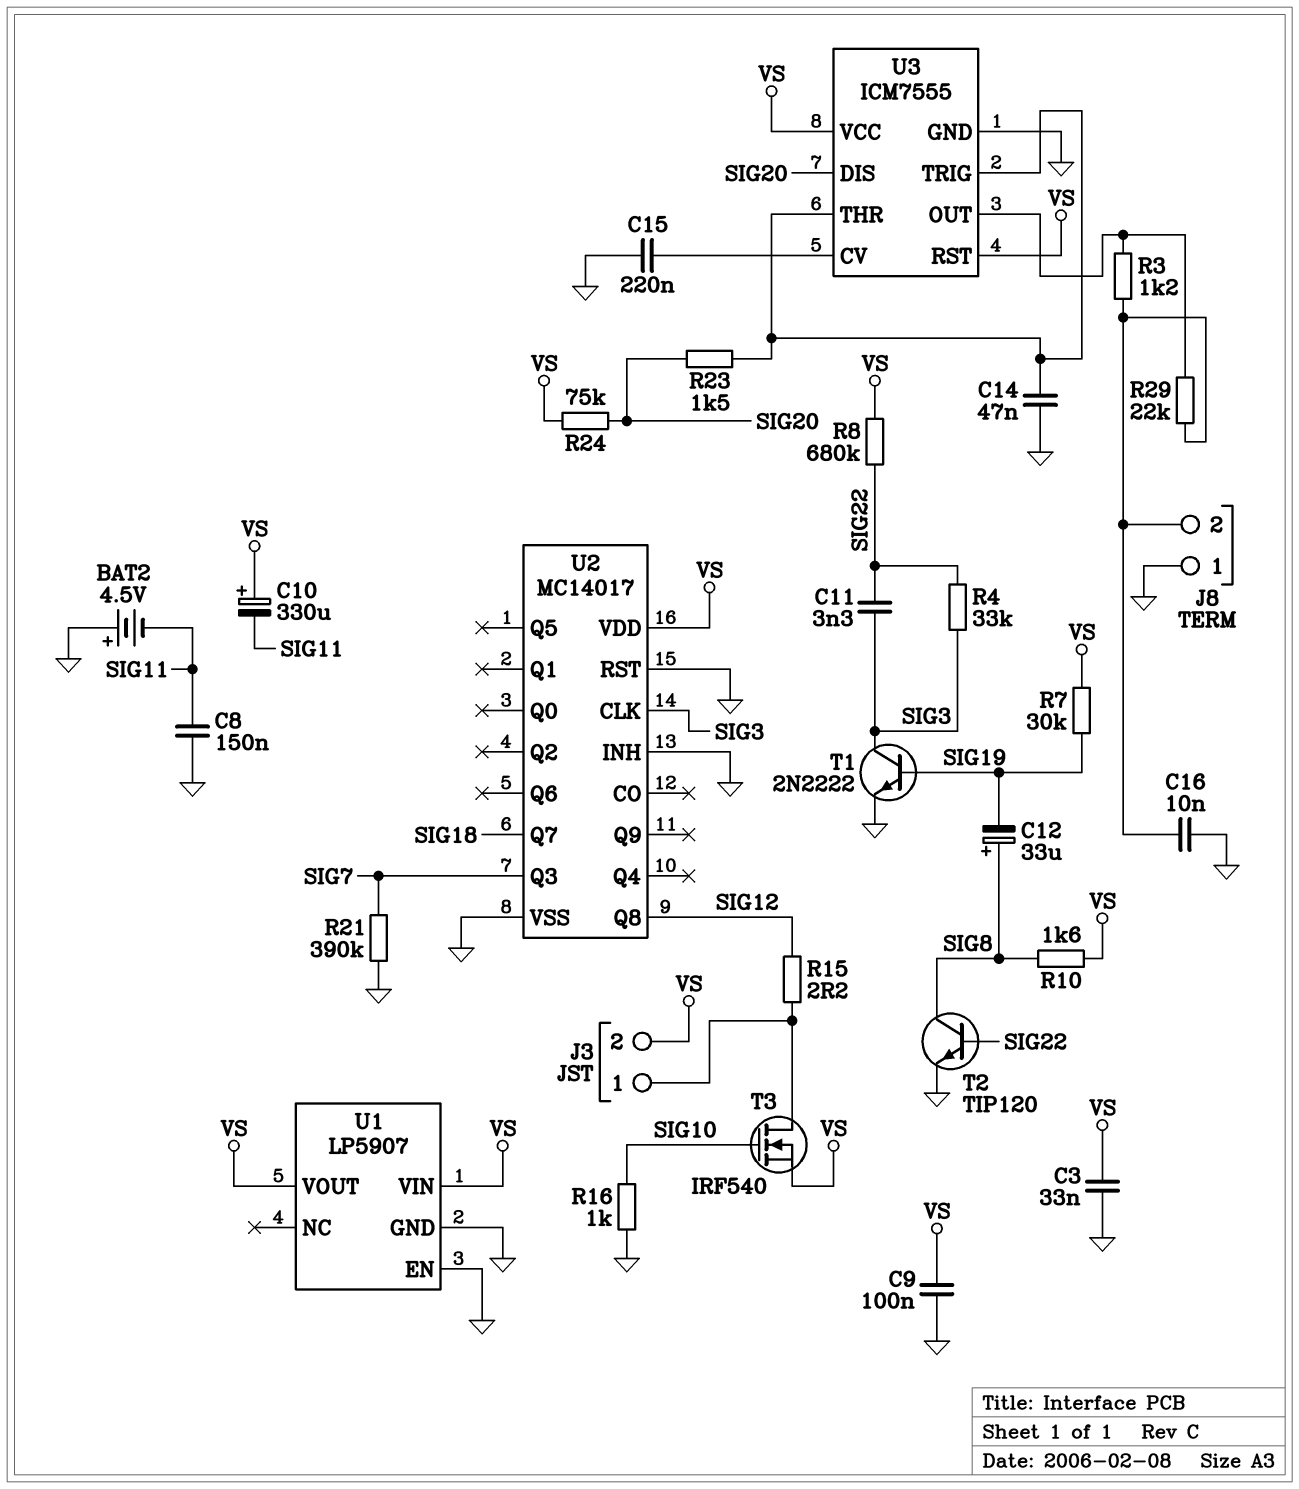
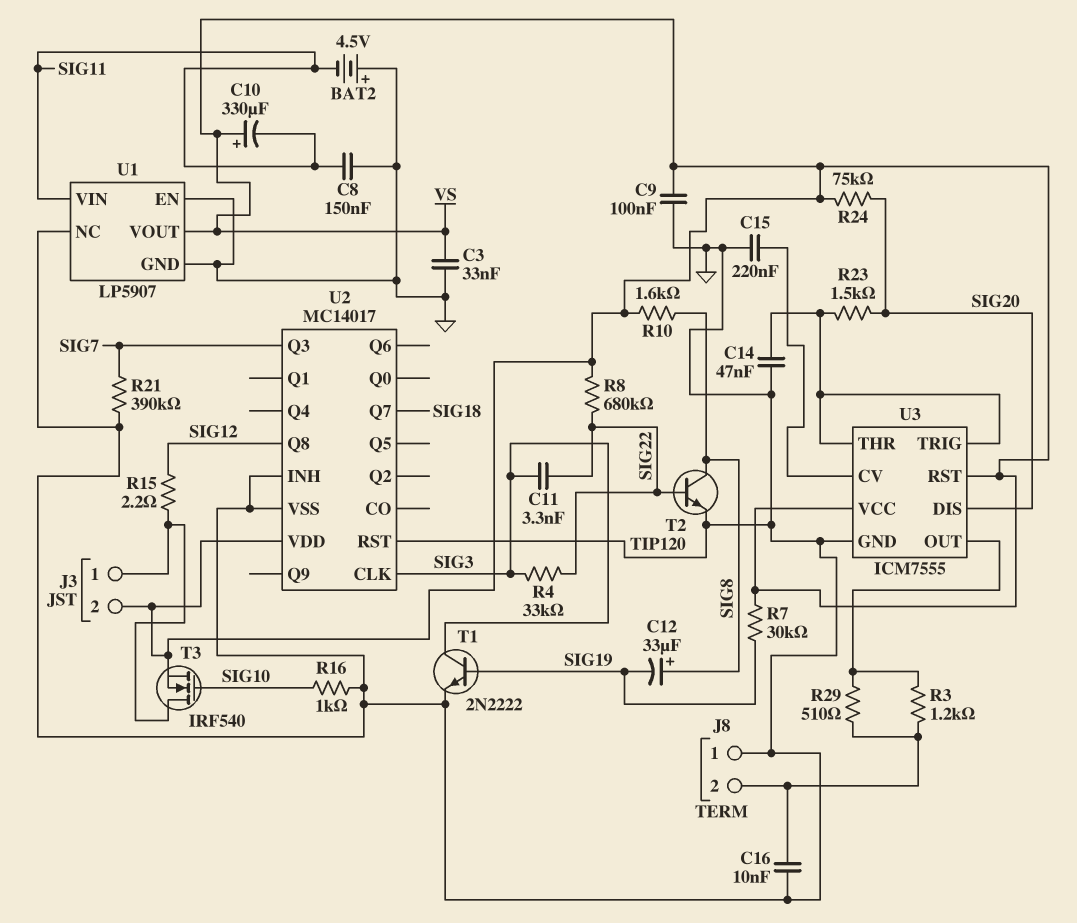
R29: 22k (J8/2, U3/OUT) -> 510 (J8/2, U3/OUT)
U1 pin NC: none -> GND
U1 pin VIN: VS -> SIG11

